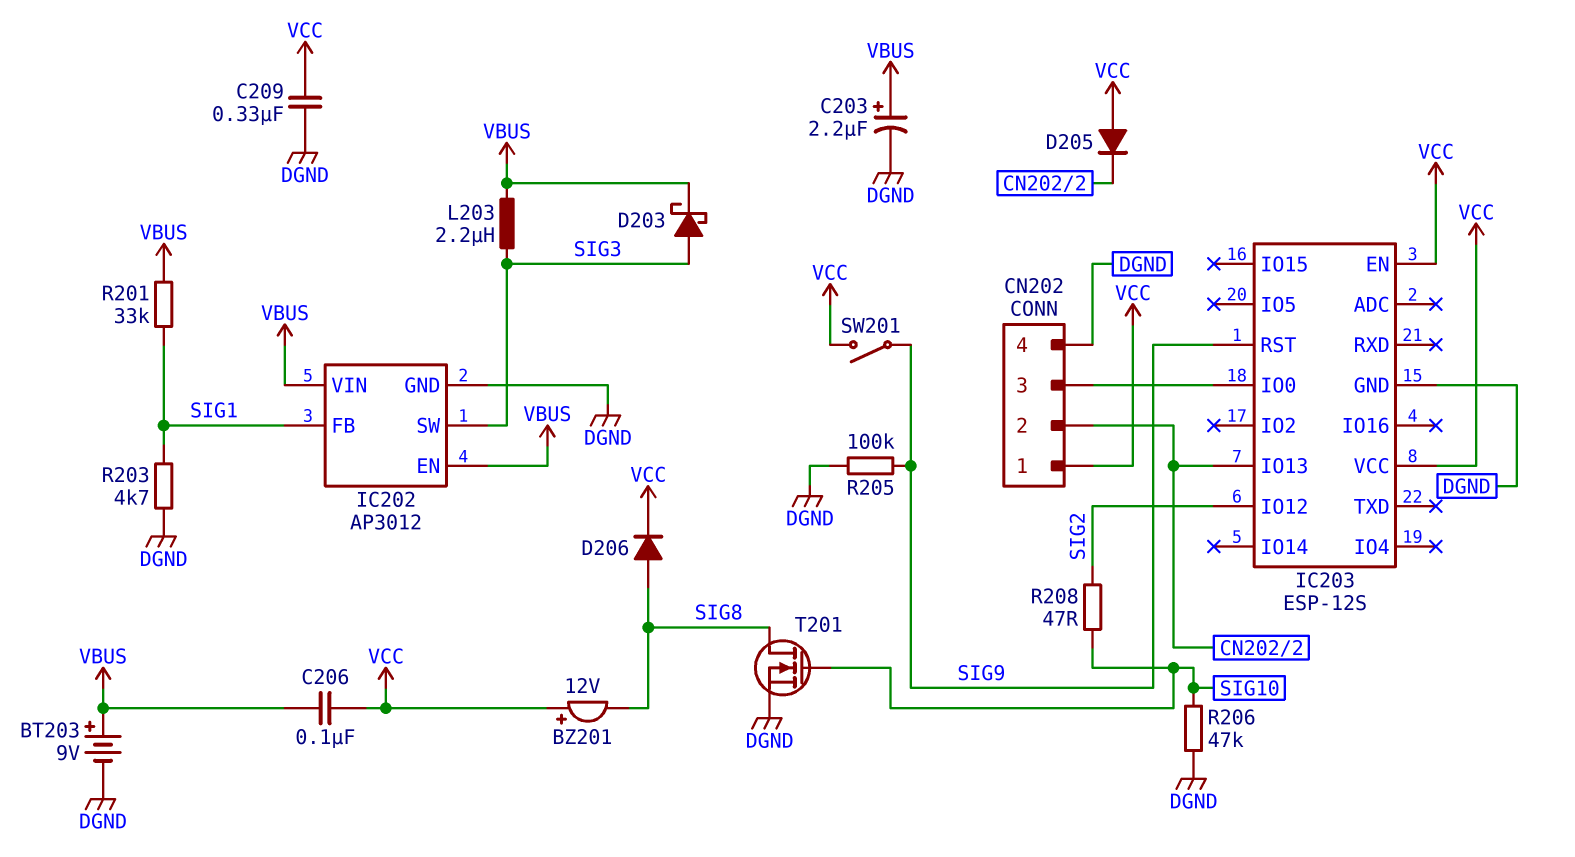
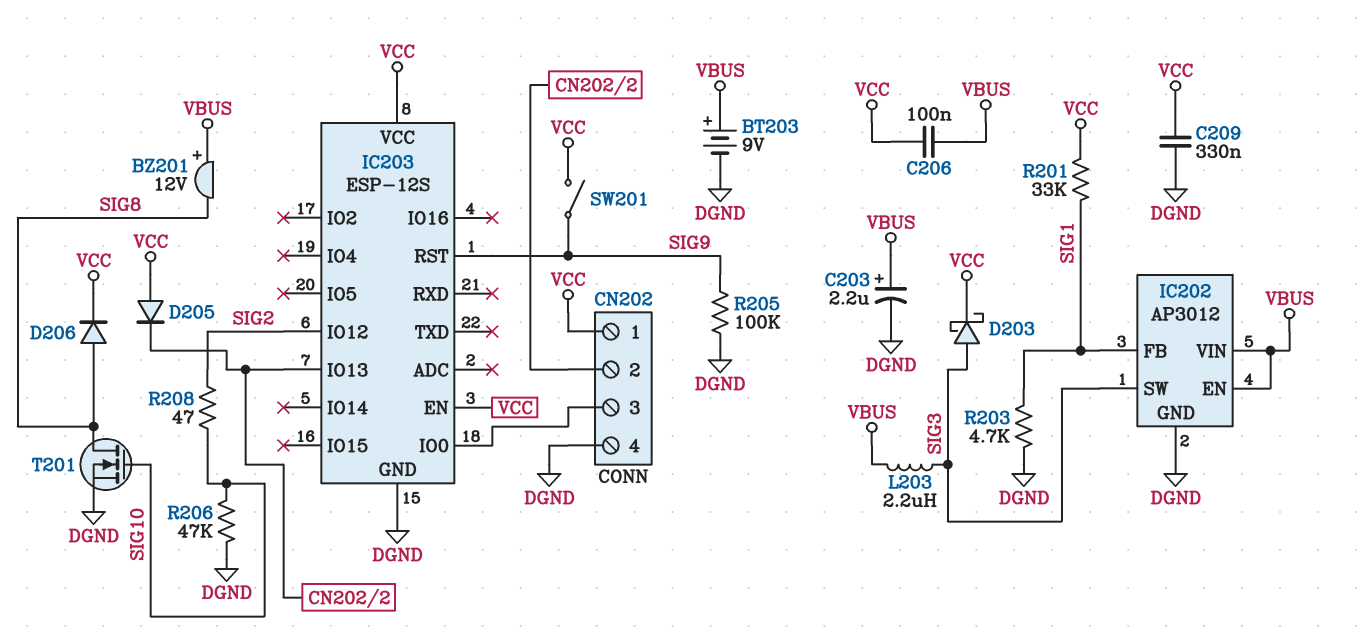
BZ201: buzzer 12V (plus VCC, minus SIG8) -> buzzer 12V (plus VBUS, minus SIG8)
D203: schottky (A SIG3, K VBUS) -> schottky (A SIG3, K VCC)
R201: 33k (SIG1, VBUS) -> 33k (SIG1, VCC)

